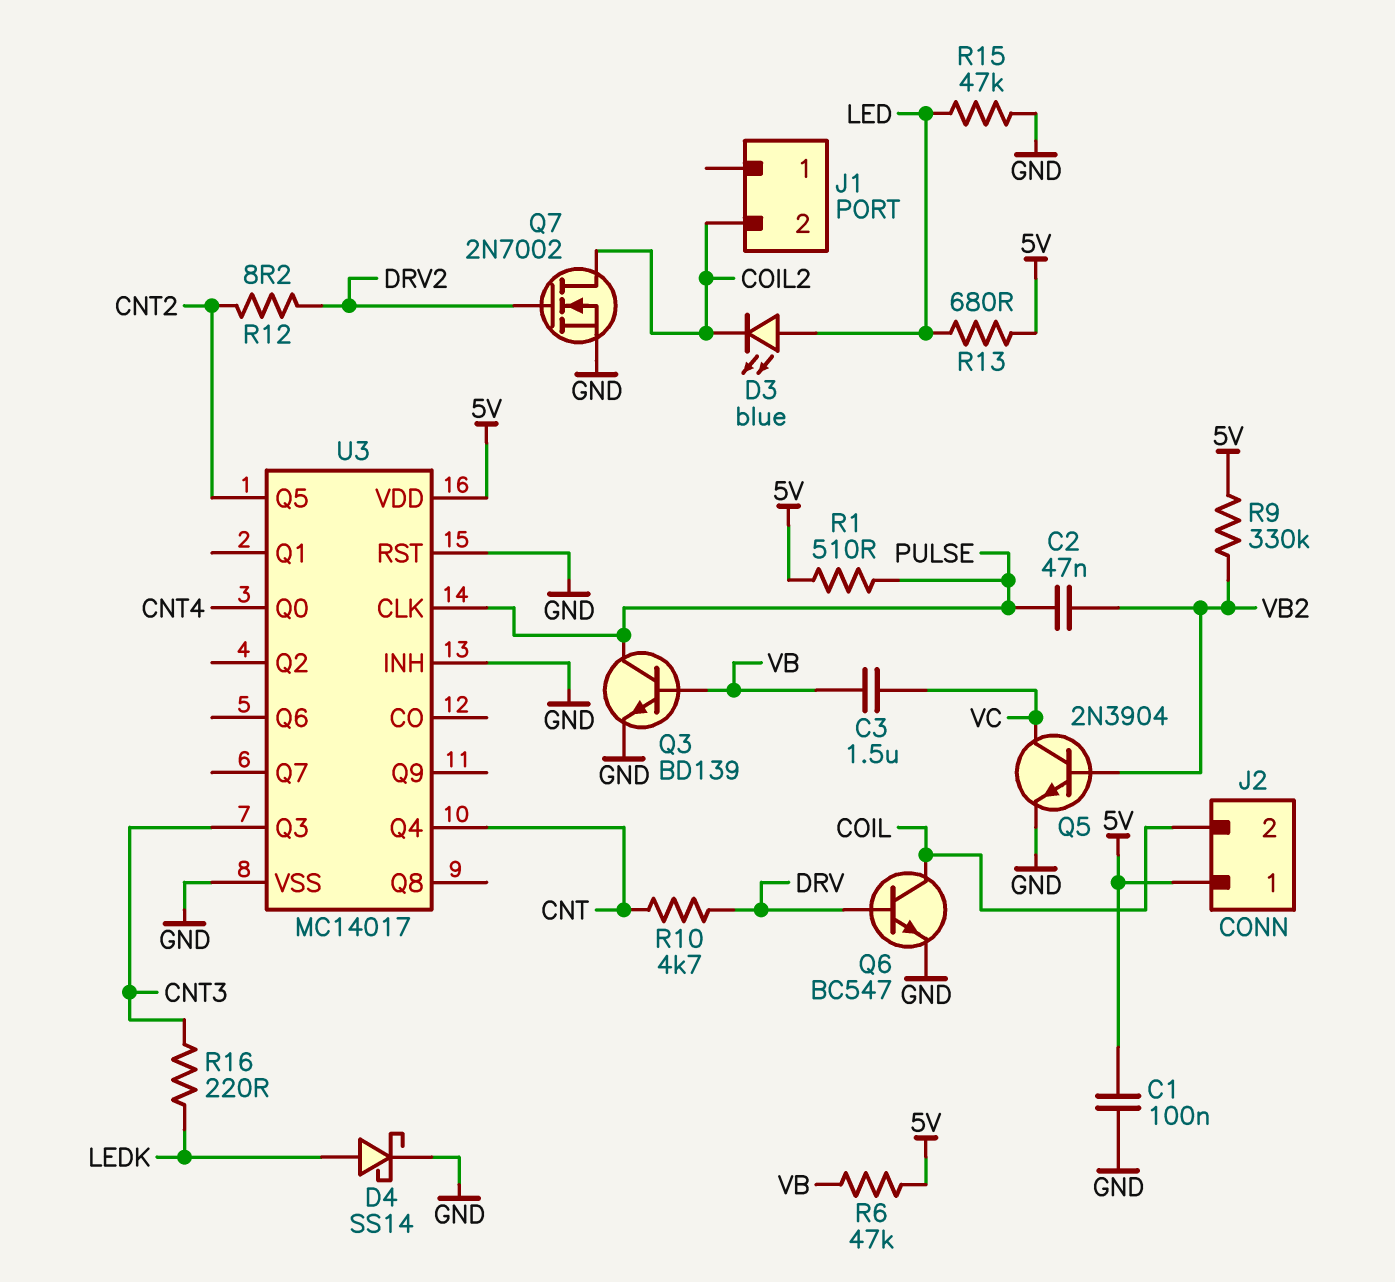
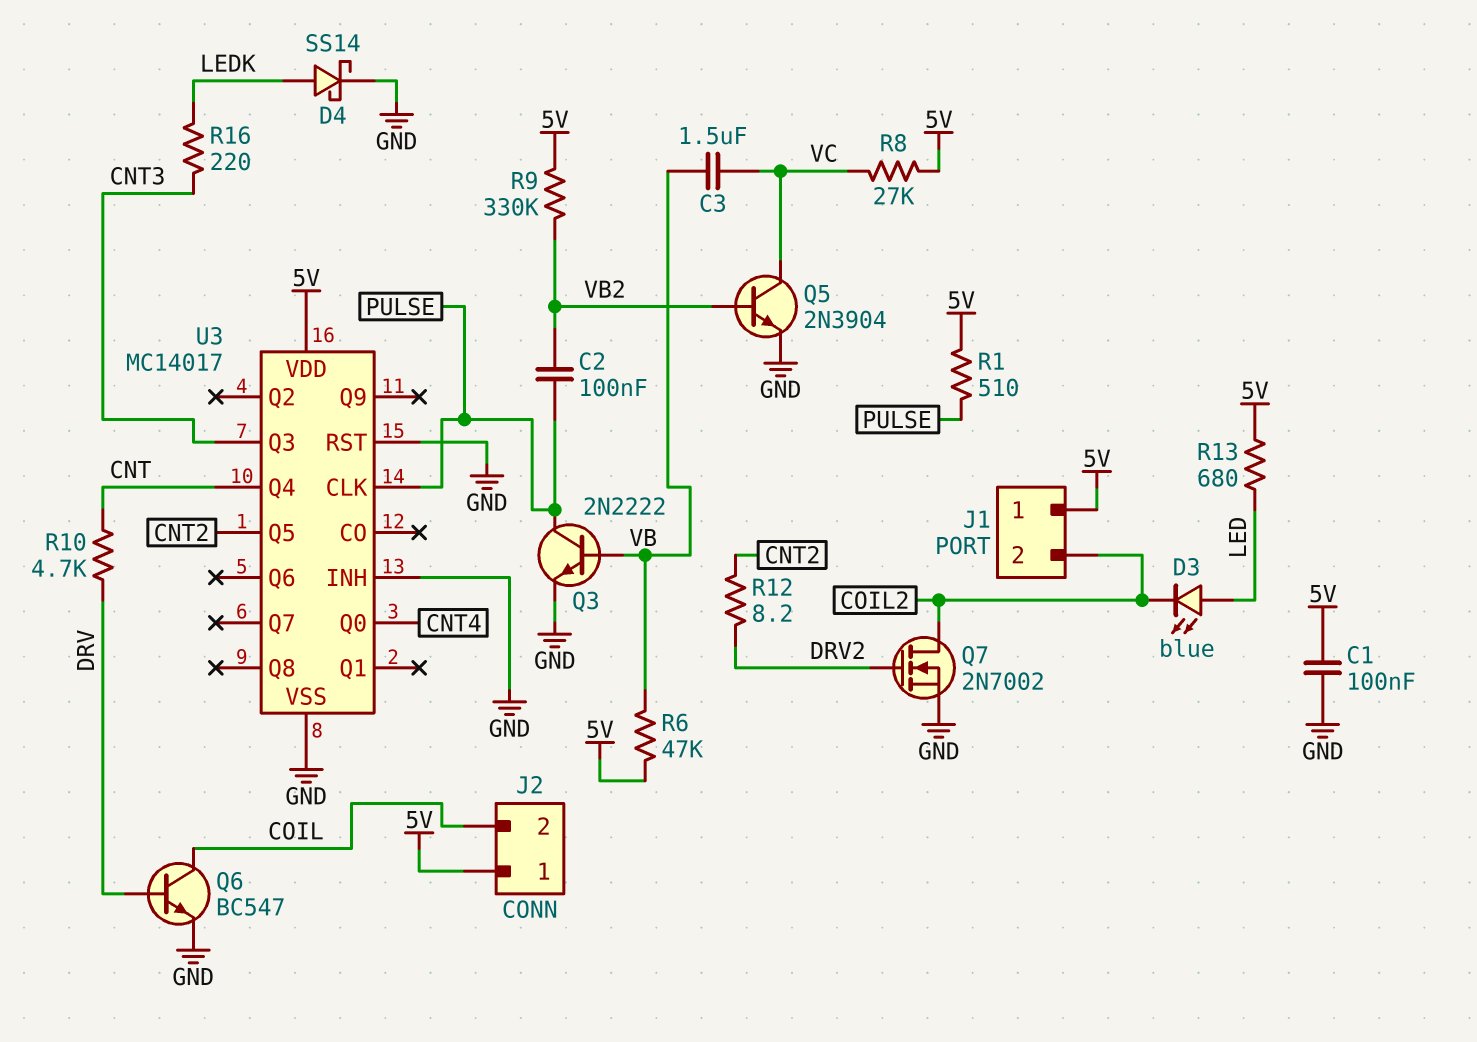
C2: 47nF (PULSE, VB2) -> 100nF (PULSE, VB2)
J1 pin 1: none -> 5V
Q3: NPN BD139 (B VB, C PULSE, E GND) -> NPN 2N2222 (B VB, C PULSE, E GND)
R8: none -> 27k (5V, VC)
R15: 47k (GND, LED) -> none

